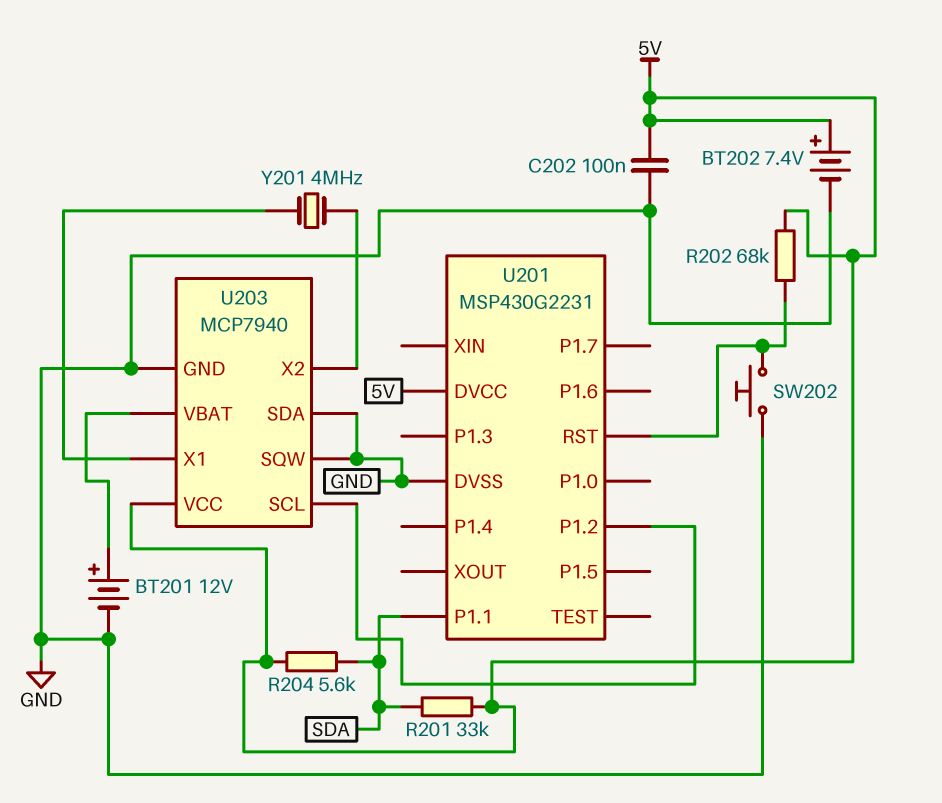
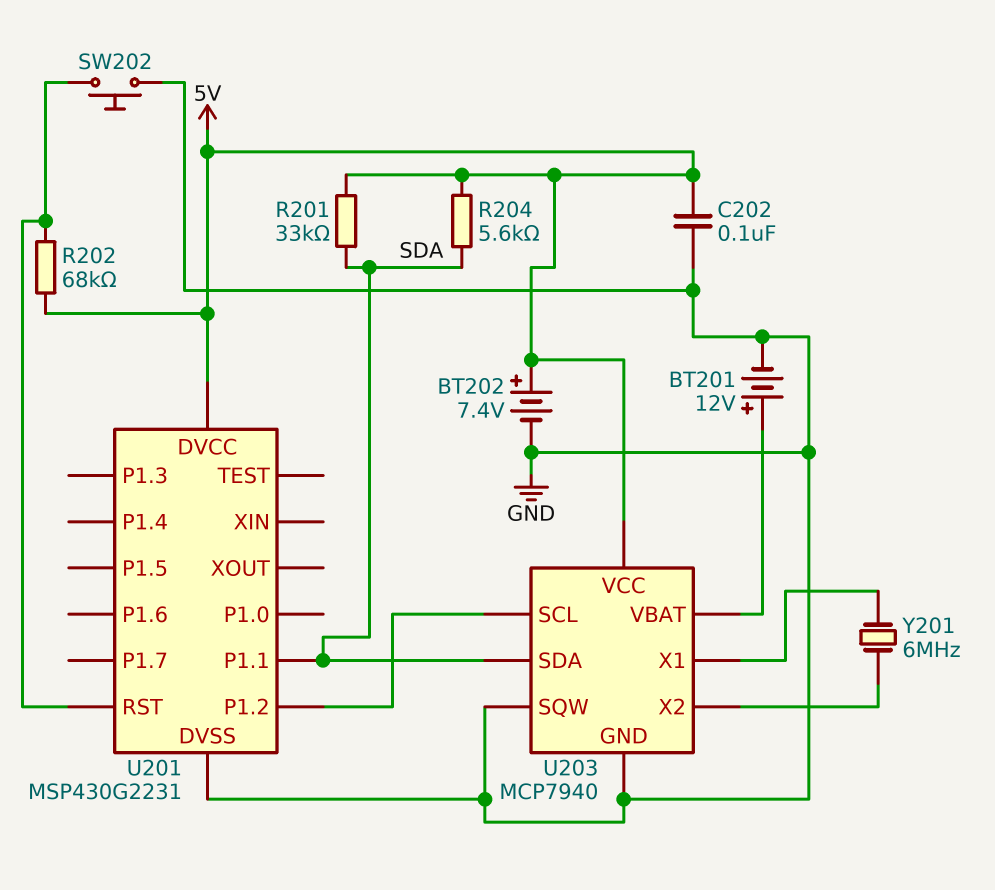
U203 pin SDA: GND -> SDA
Y201: 4MHz (U203/X1, U203/X2) -> 6MHz (U203/X1, U203/X2)

